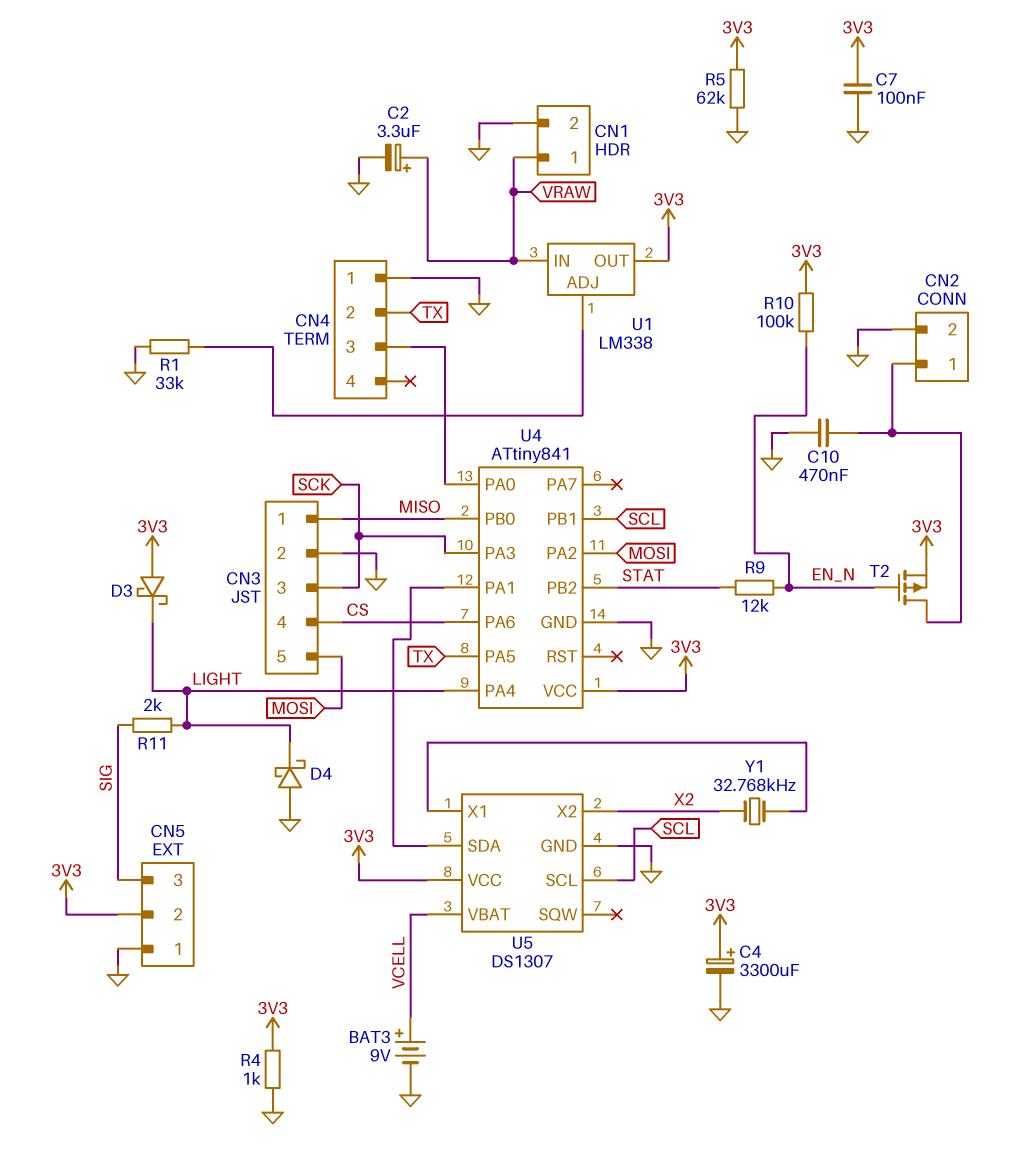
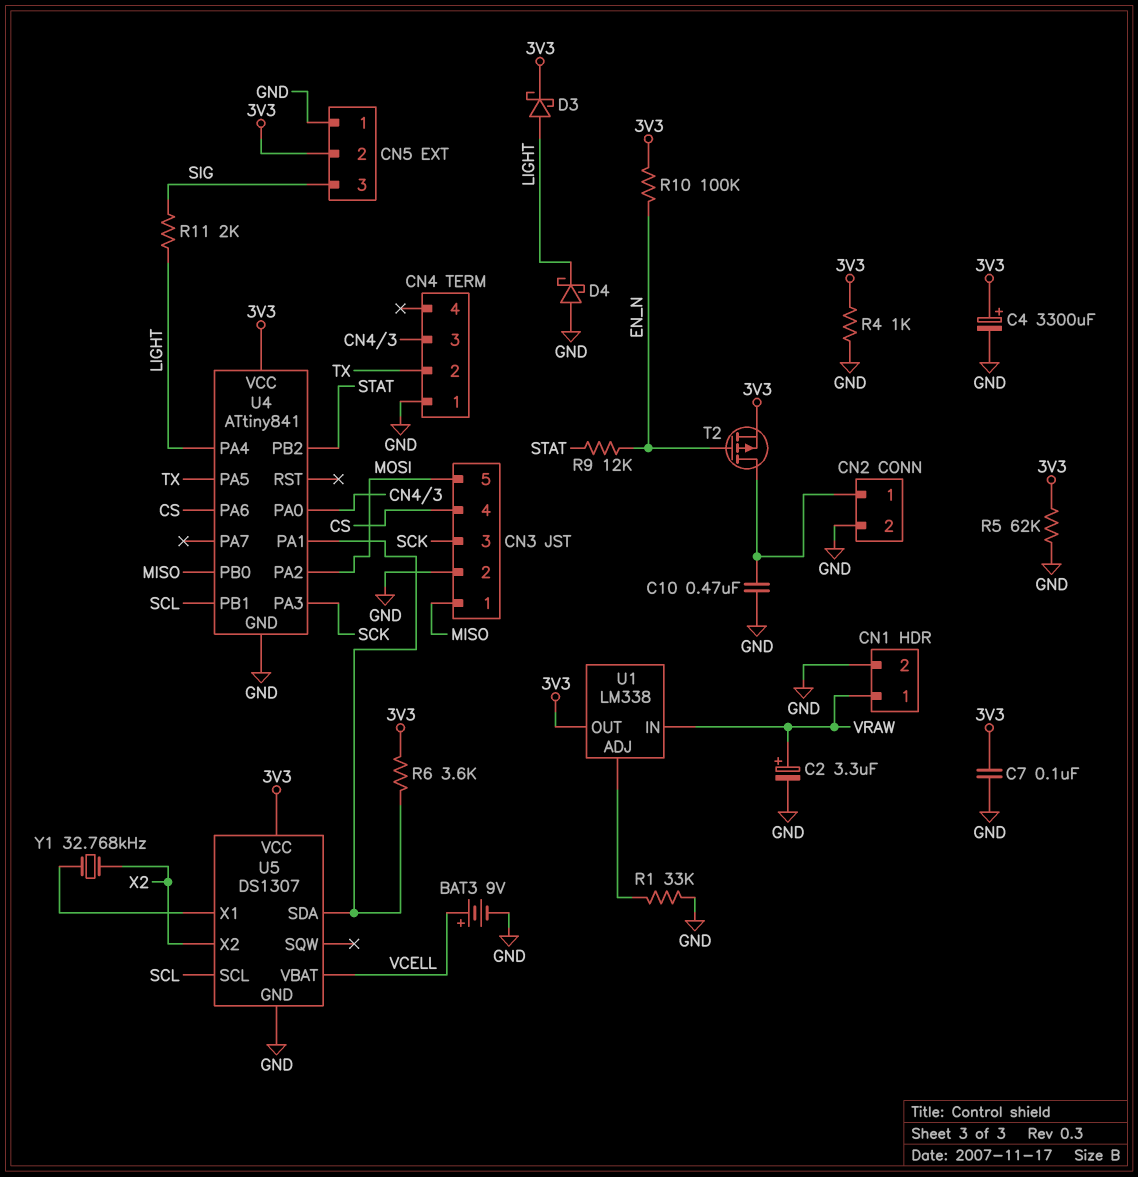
D3: schottky (A 3V3, K LIGHT) -> schottky (A LIGHT, K 3V3)
R6: none -> 3.6k (3V3, U4/PA1)

